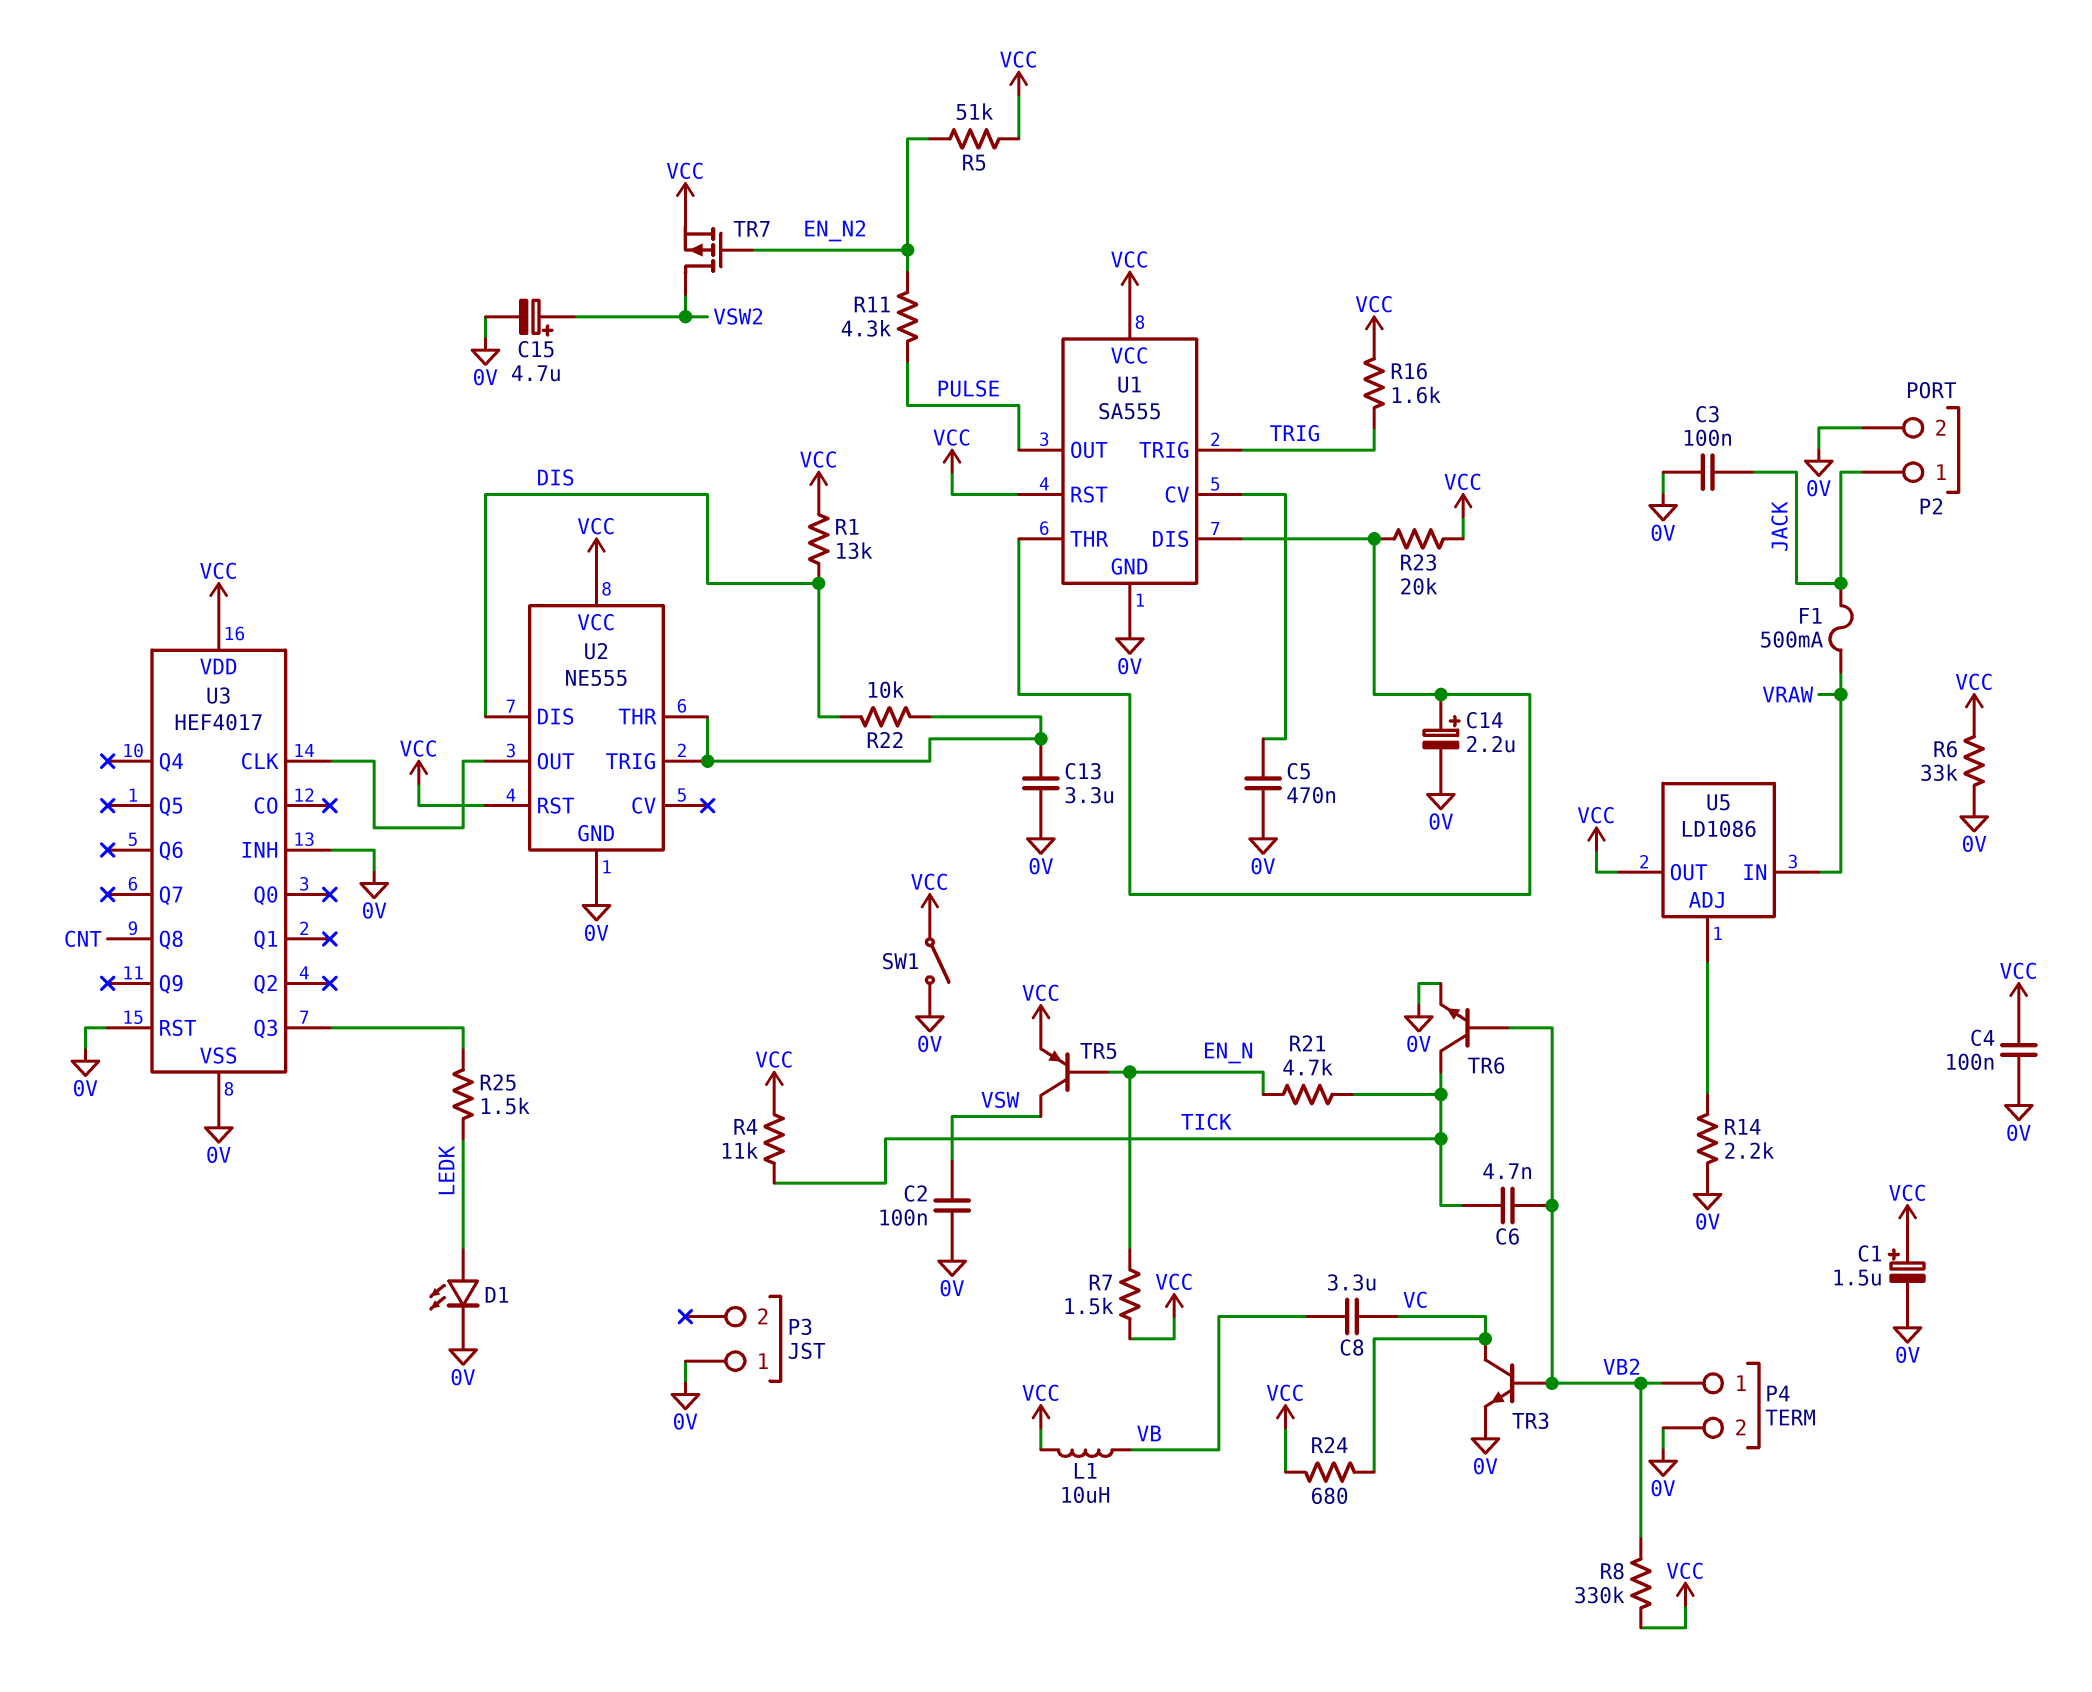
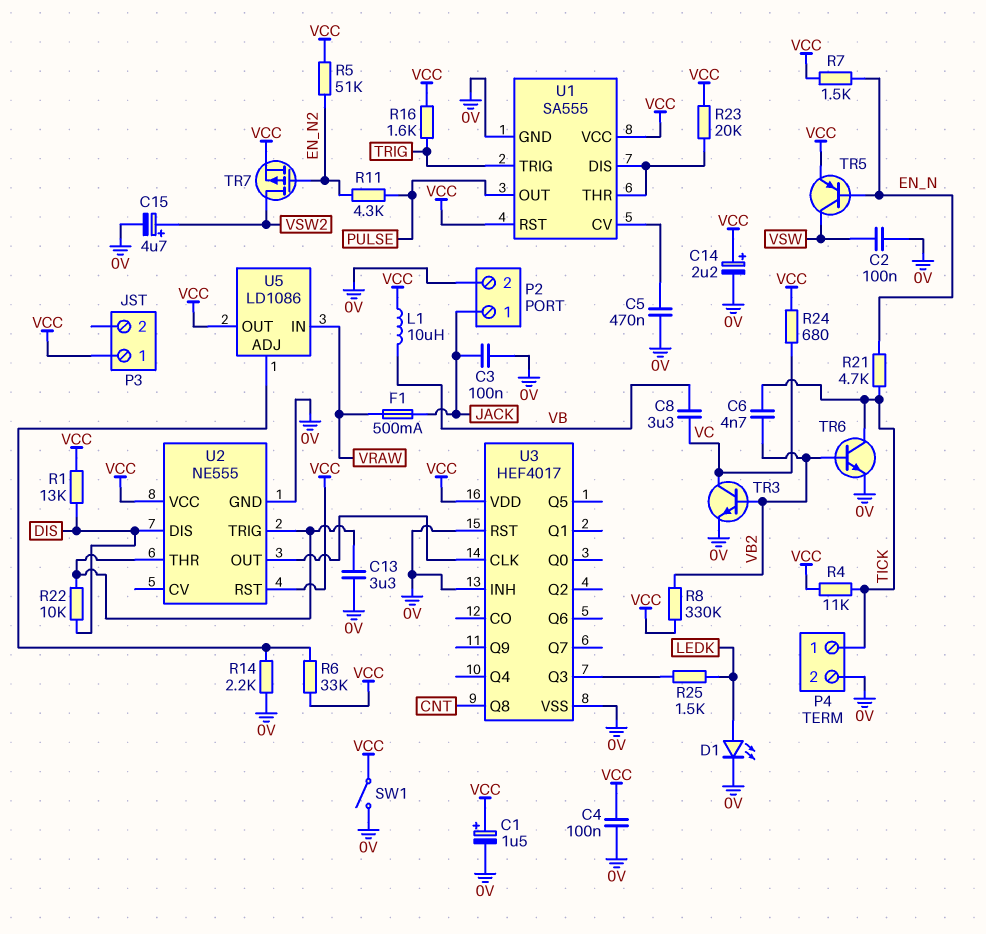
C14: 2.2uF (plus U1/DIS, minus 0V) -> 2.2uF (plus VCC, minus 0V)
P3 pin 1: 0V -> VCC
P4 pin 1: VB2 -> TICK
R6: 33k (0V, VCC) -> 33k (U5/ADJ, VCC)

